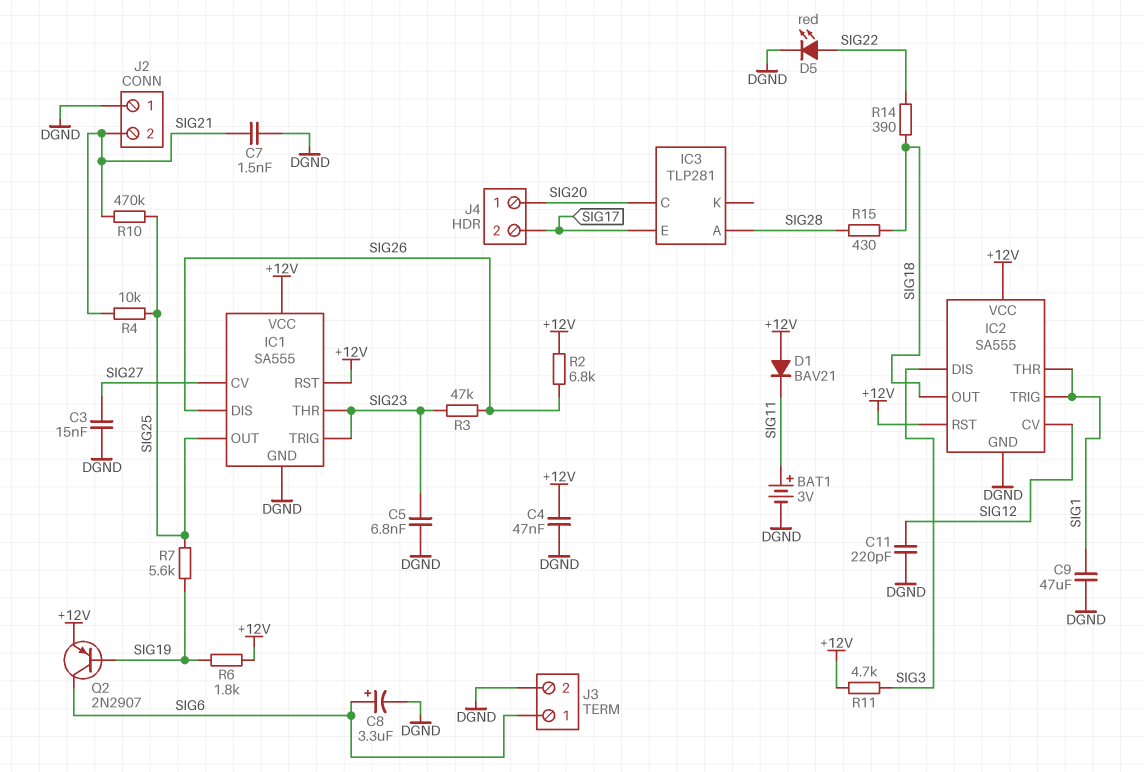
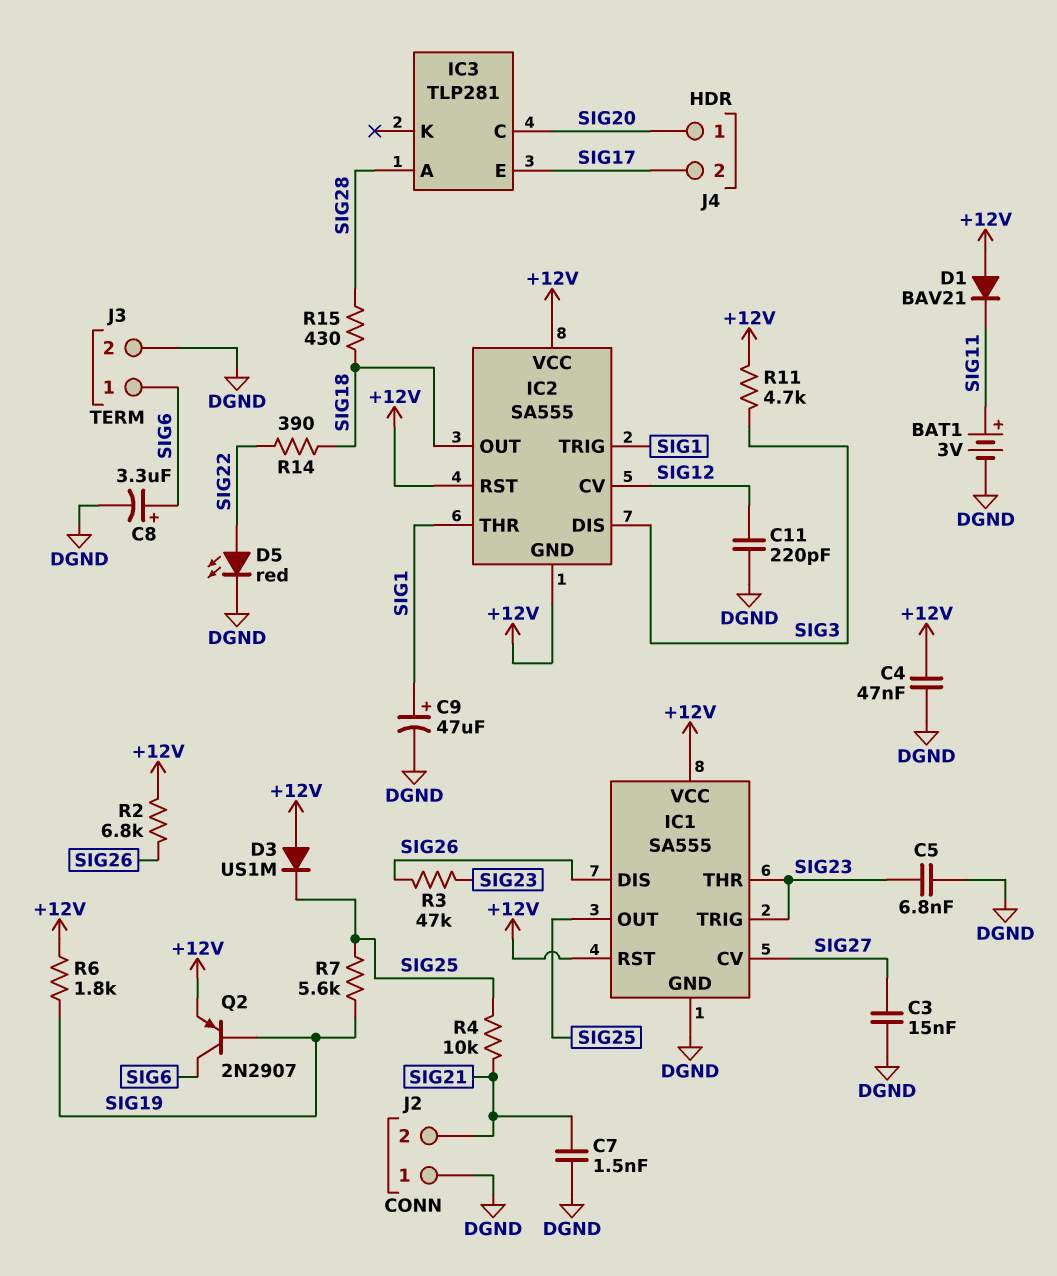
C9: 47uF (DGND, SIG1) -> 47uF (plus SIG1, minus DGND)
D3: none -> diode US1M (A +12V, K SIG25)
IC2 pin GND: DGND -> +12V
R10: 470k (SIG21, SIG25) -> none

